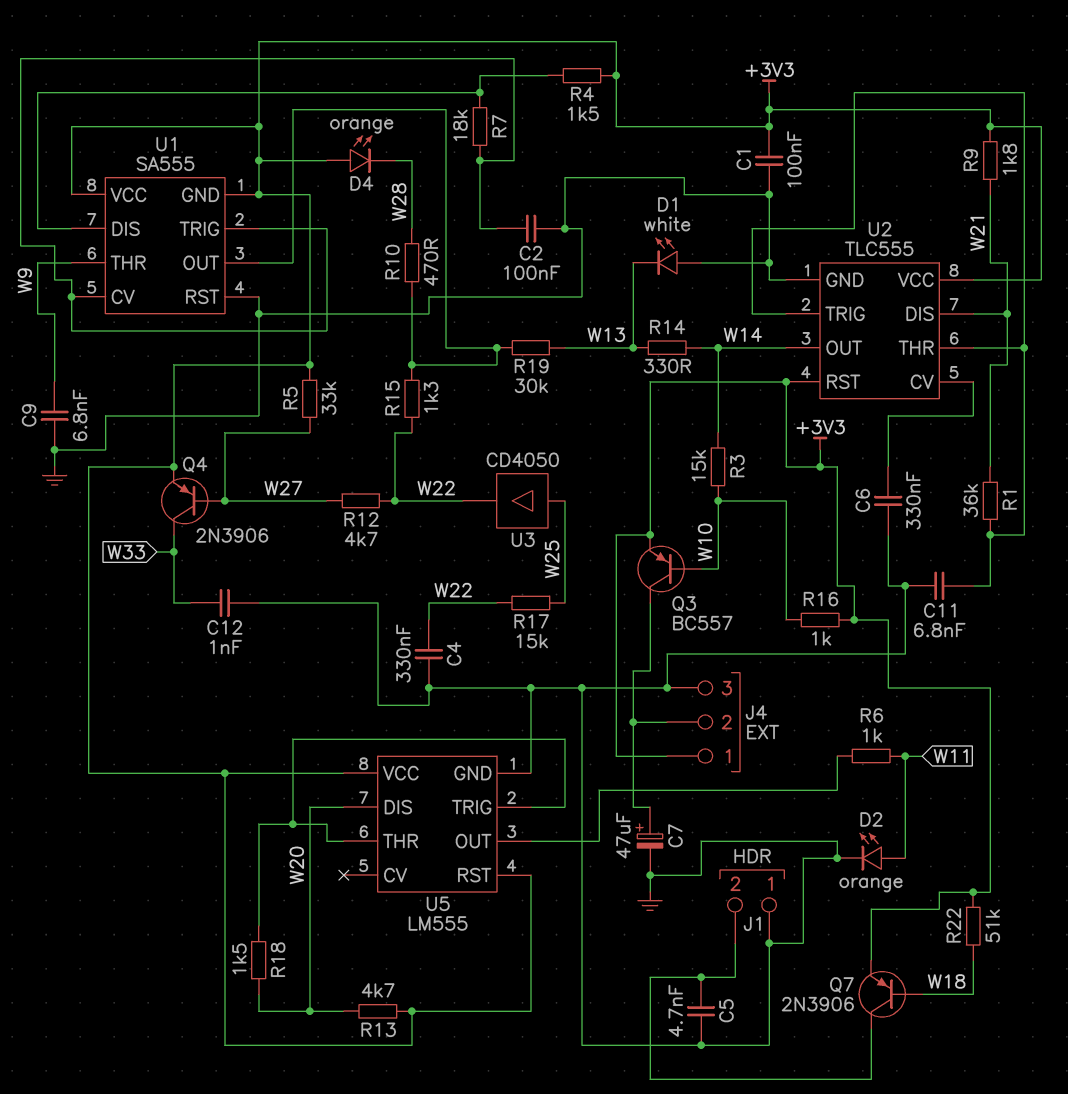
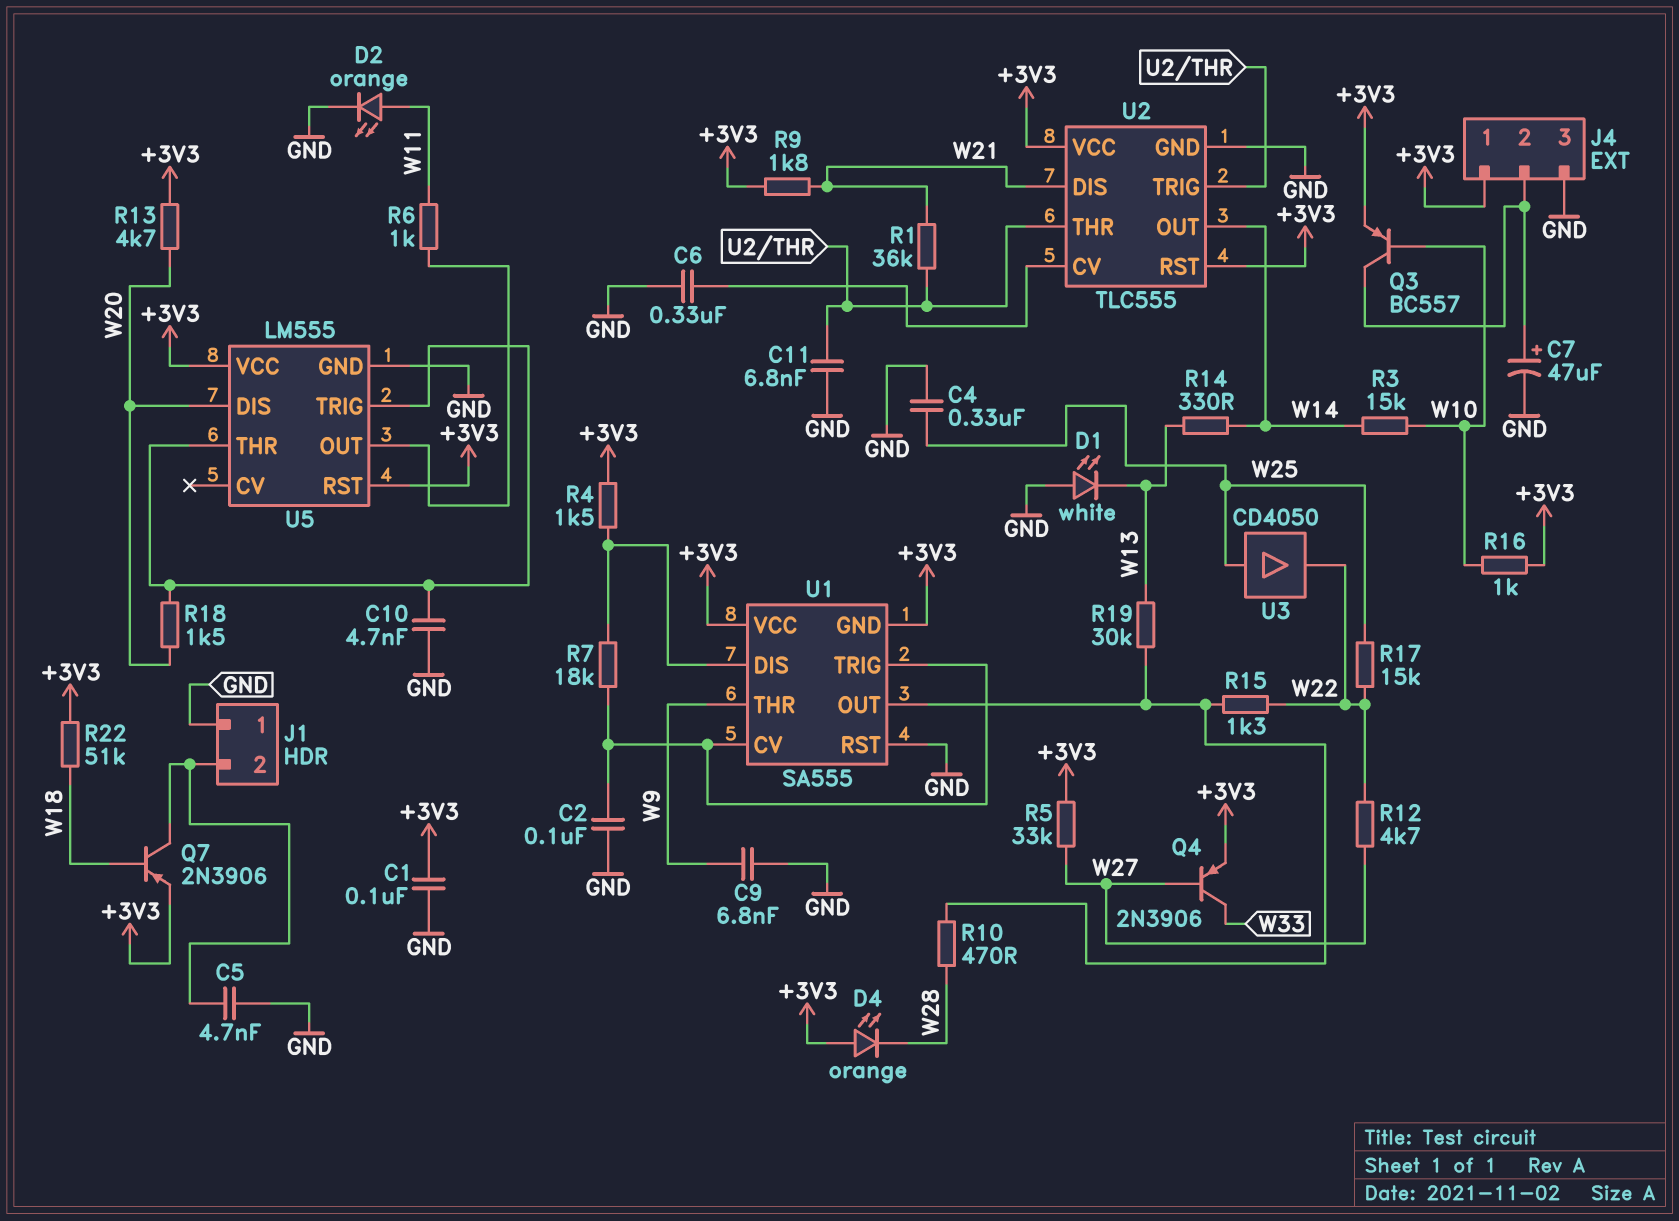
C4: 330nF (GND, W22) -> 330nF (GND, W25)
C10: none -> 4.7nF (GND, U5/THR)
C12: 1nF (GND, W33) -> none

